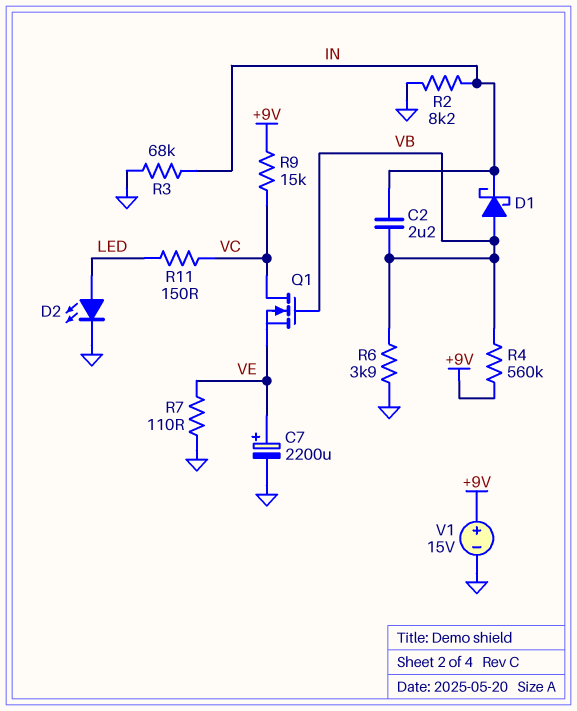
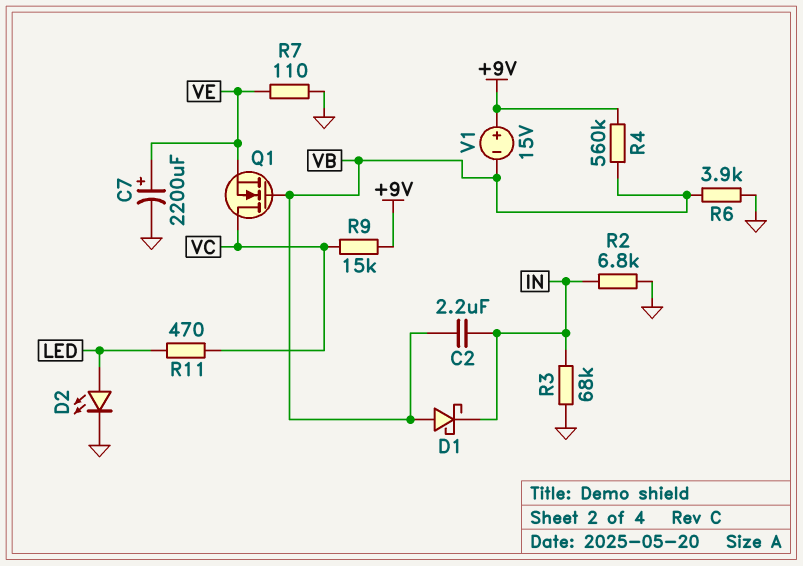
R2: 8.2k (GND, IN) -> 6.8k (GND, IN)
R11: 150 (LED, VC) -> 470 (LED, VC)
V1: 15V (plus +9V, minus GND) -> 15V (plus +9V, minus VB)

